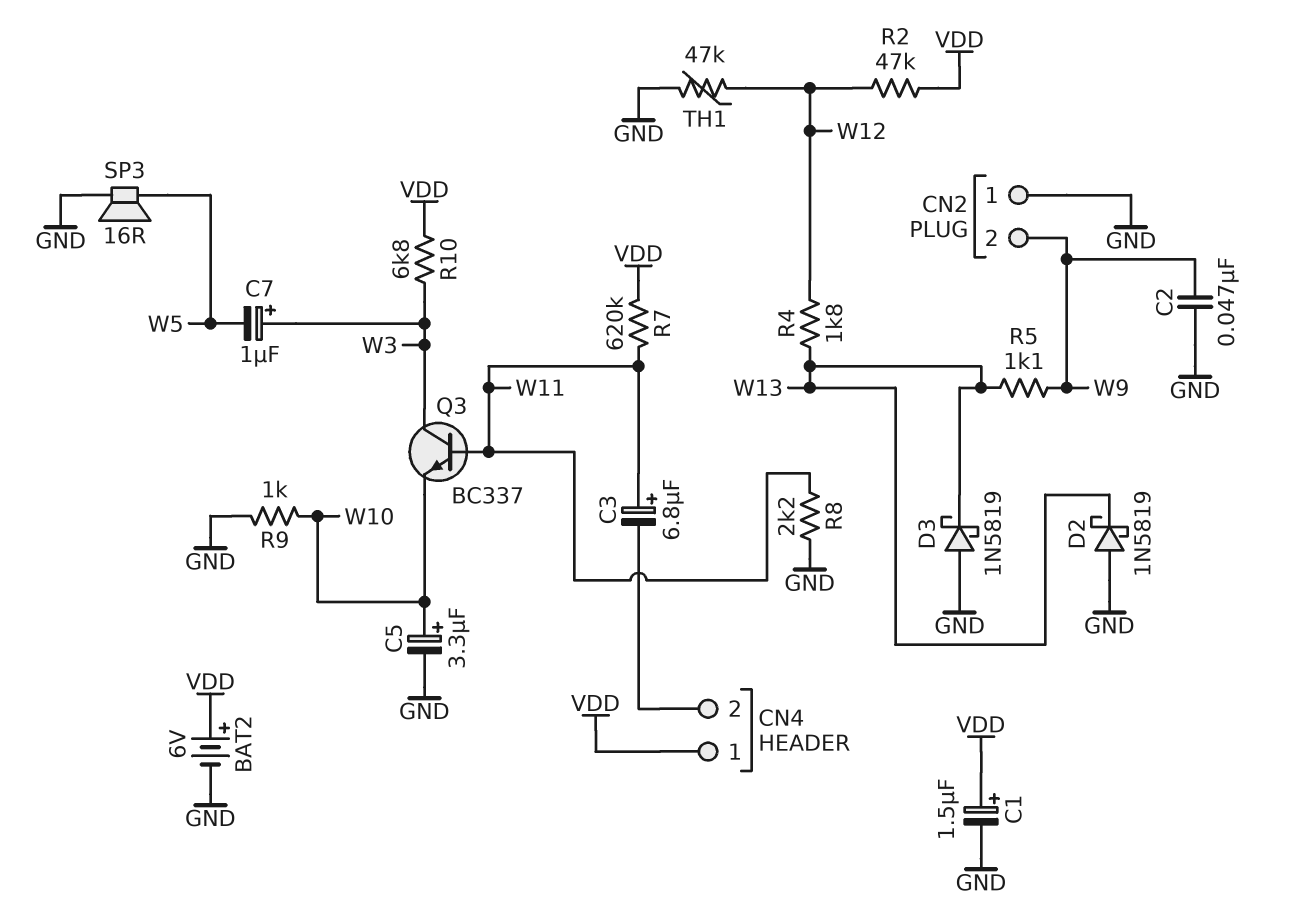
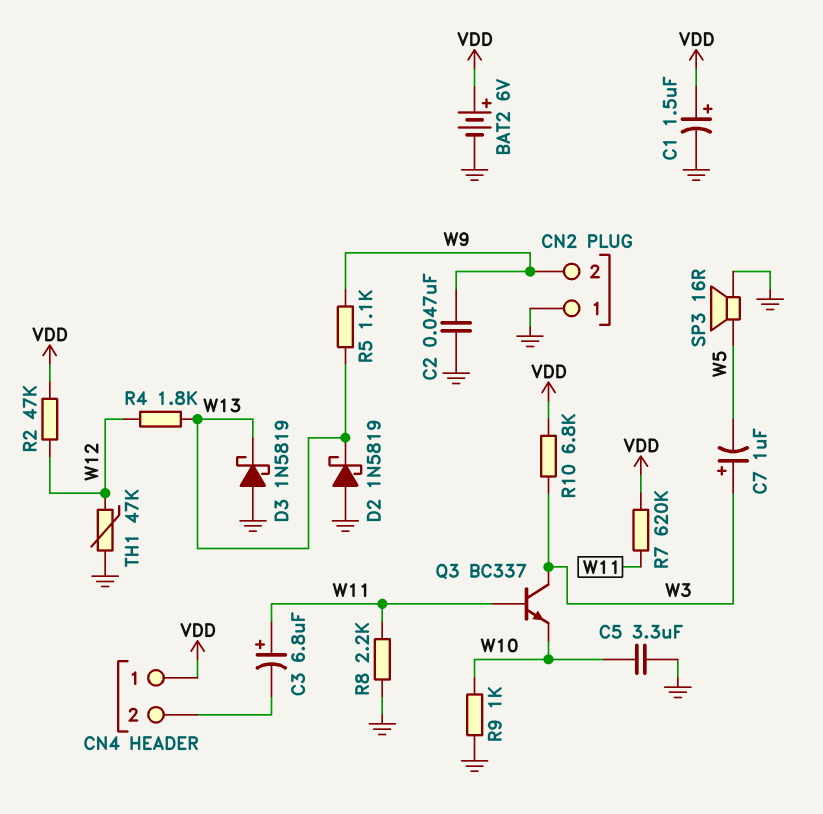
C5: 3.3uF (plus W10, minus GND) -> 3.3uF (GND, W10)

